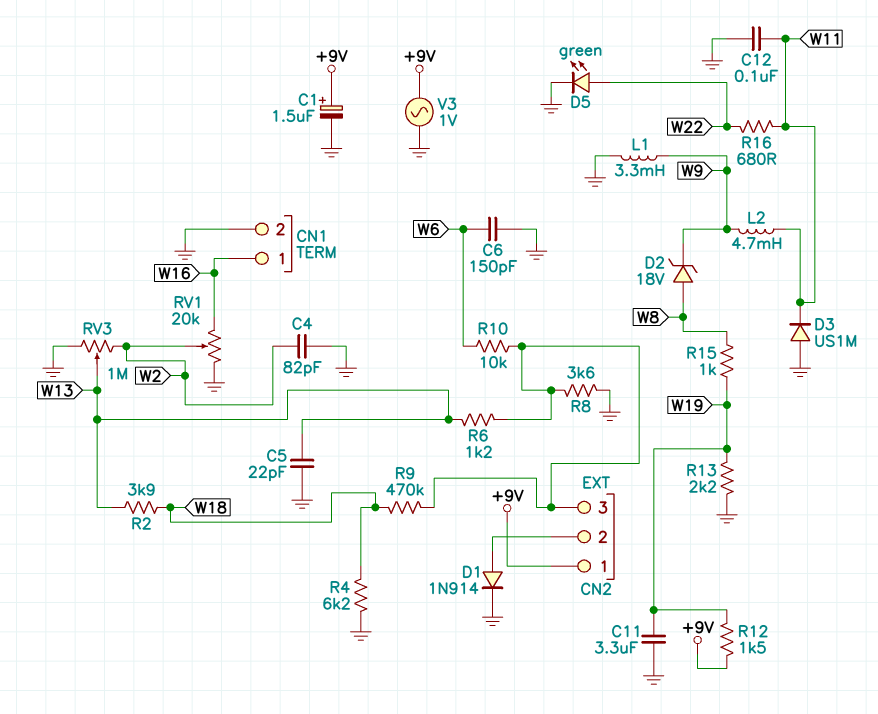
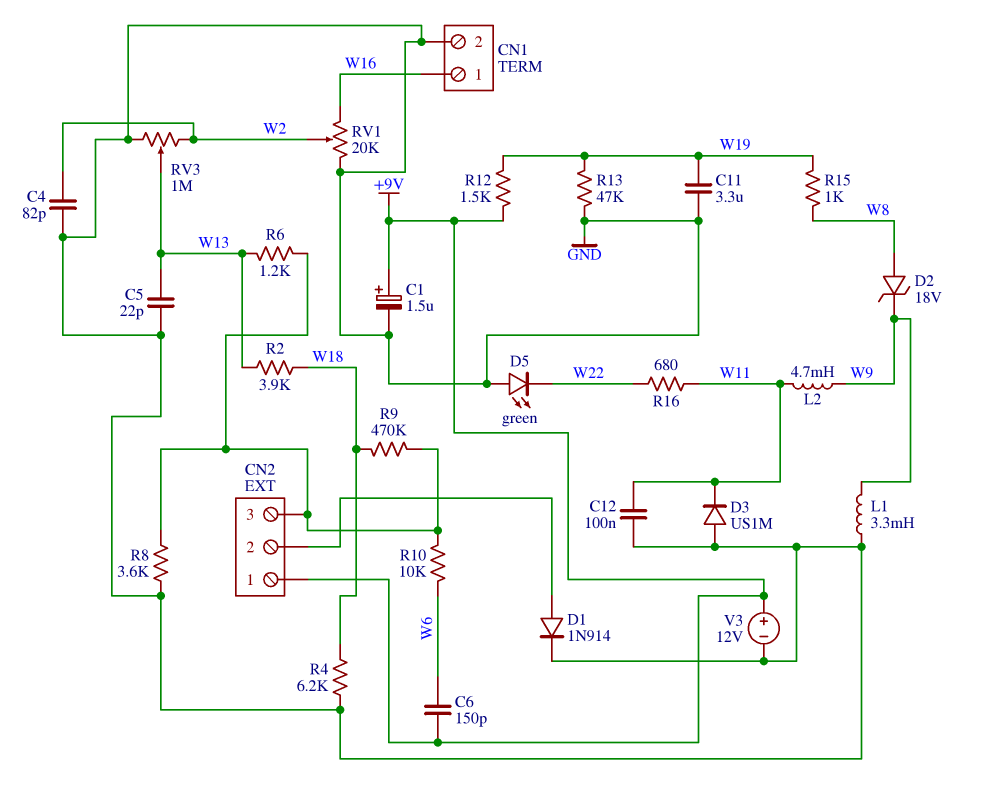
C6: 150pF (GND, W6) -> 150pF (+9V, W6)
D5: LED green (A W22, K GND) -> LED green (A GND, K W22)
R13: 2.2k (GND, W19) -> 47k (GND, W19)
V3: AC 1V (+9V, GND) -> 12V (plus +9V, minus GND)

